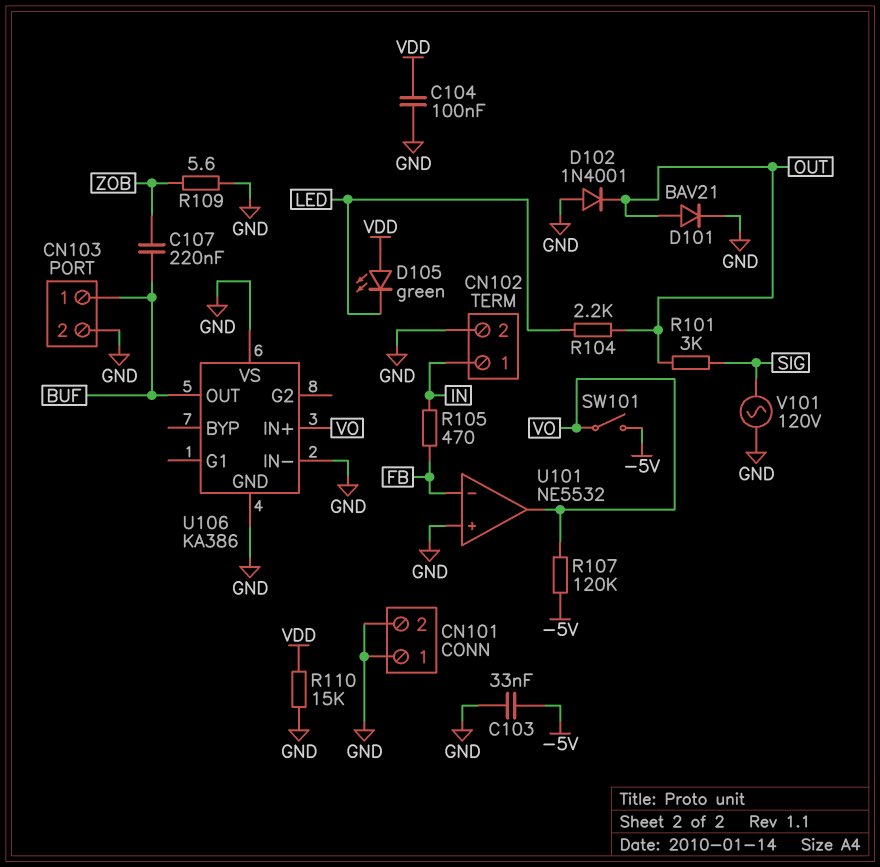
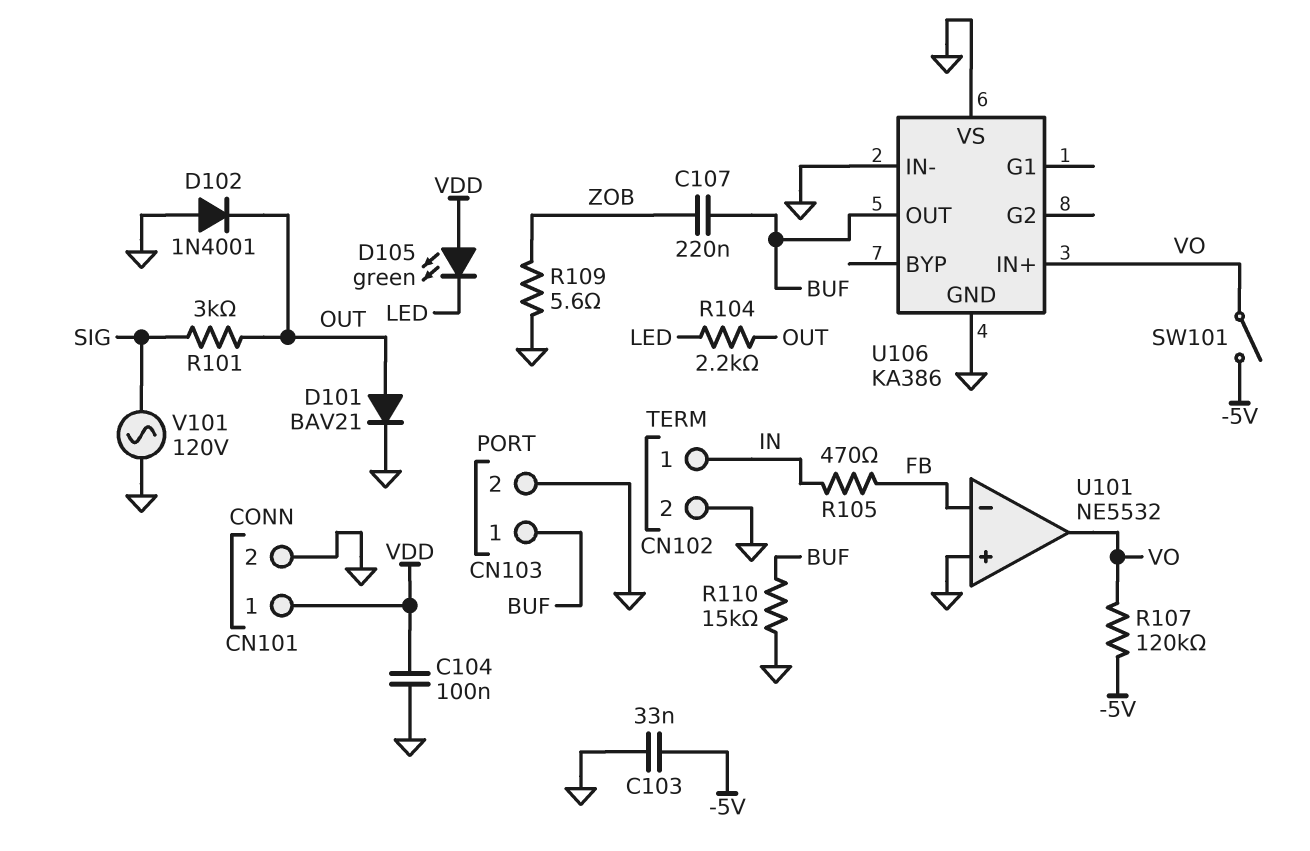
CN101 pin 1: GND -> VDD
R110: 15k (GND, VDD) -> 15k (BUF, GND)

